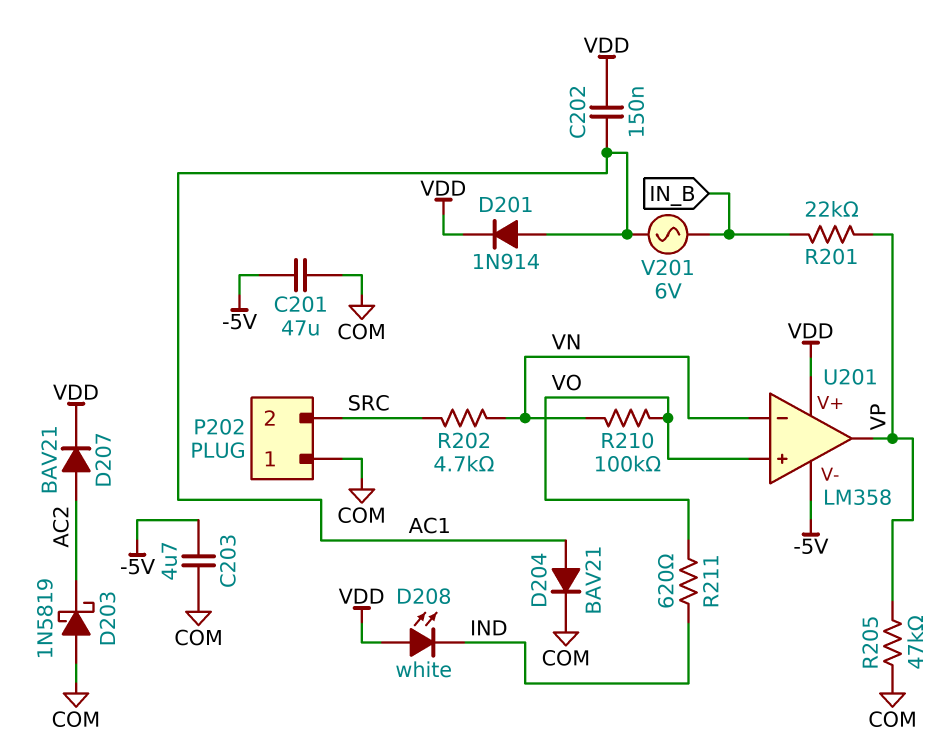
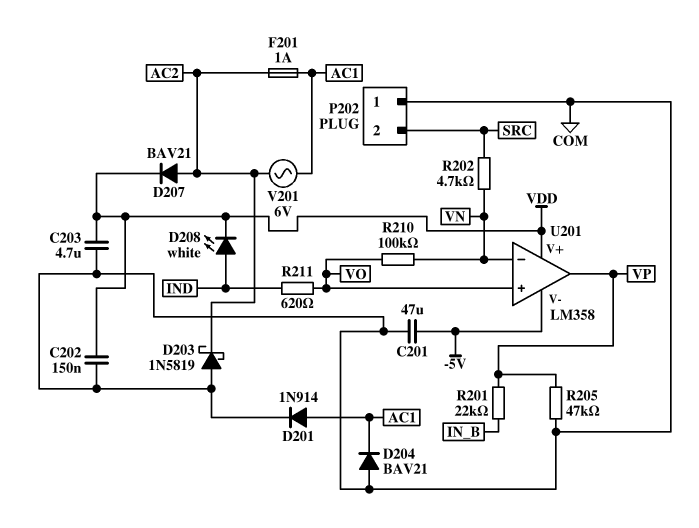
C202: 150nF (AC1, VDD) -> 150nF (COM, VDD)
C203: 4.7uF (-5V, COM) -> 4.7uF (COM, VDD)
D201: diode 1N914 (A AC1, K VDD) -> diode 1N914 (A AC1, K COM)
D204: diode BAV21 (A AC1, K COM) -> diode BAV21 (A COM, K AC1)
D208: LED white (A VDD, K IND) -> LED white (A IND, K VDD)
F201: none -> 1A (AC1, AC2)
V201: AC 6V (AC1, IN_B) -> AC 6V (AC1, AC2)

